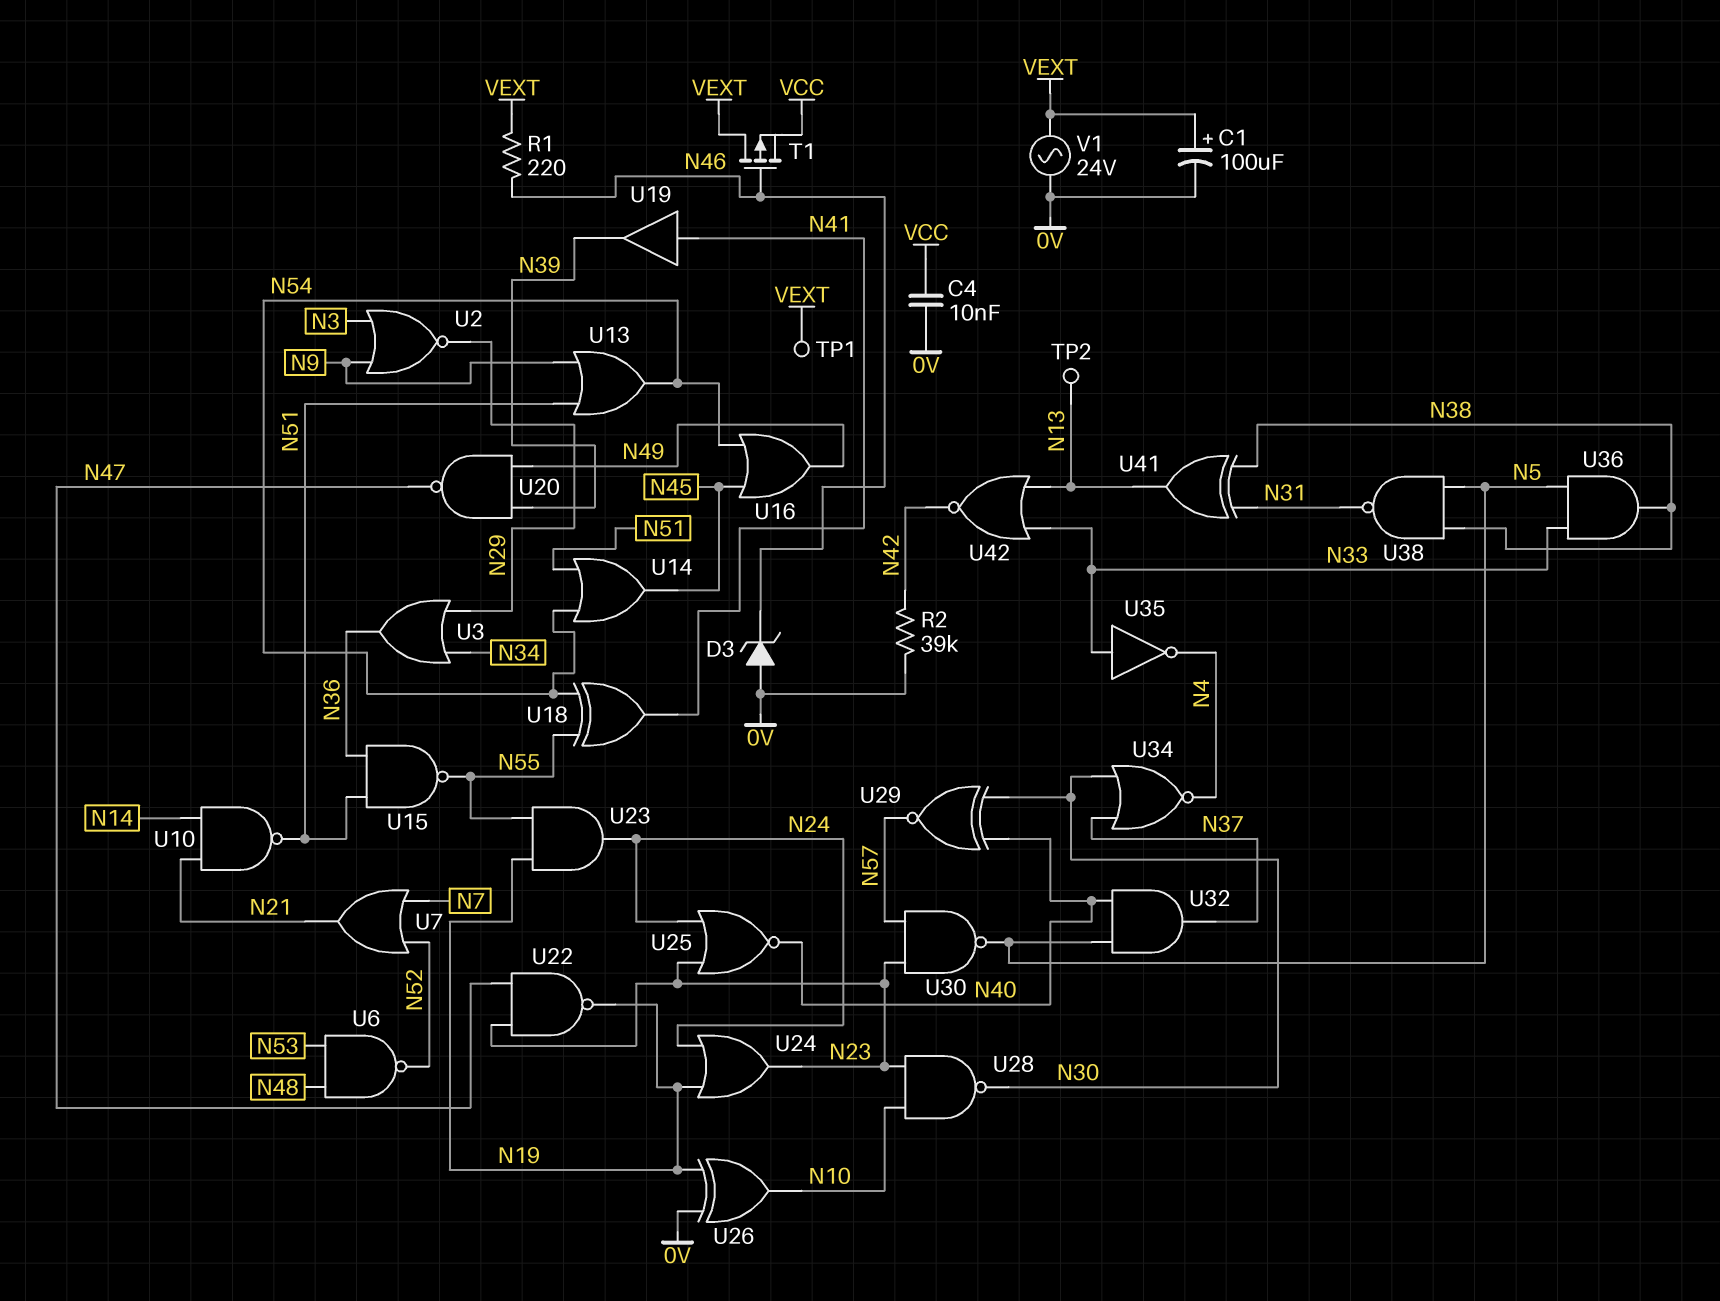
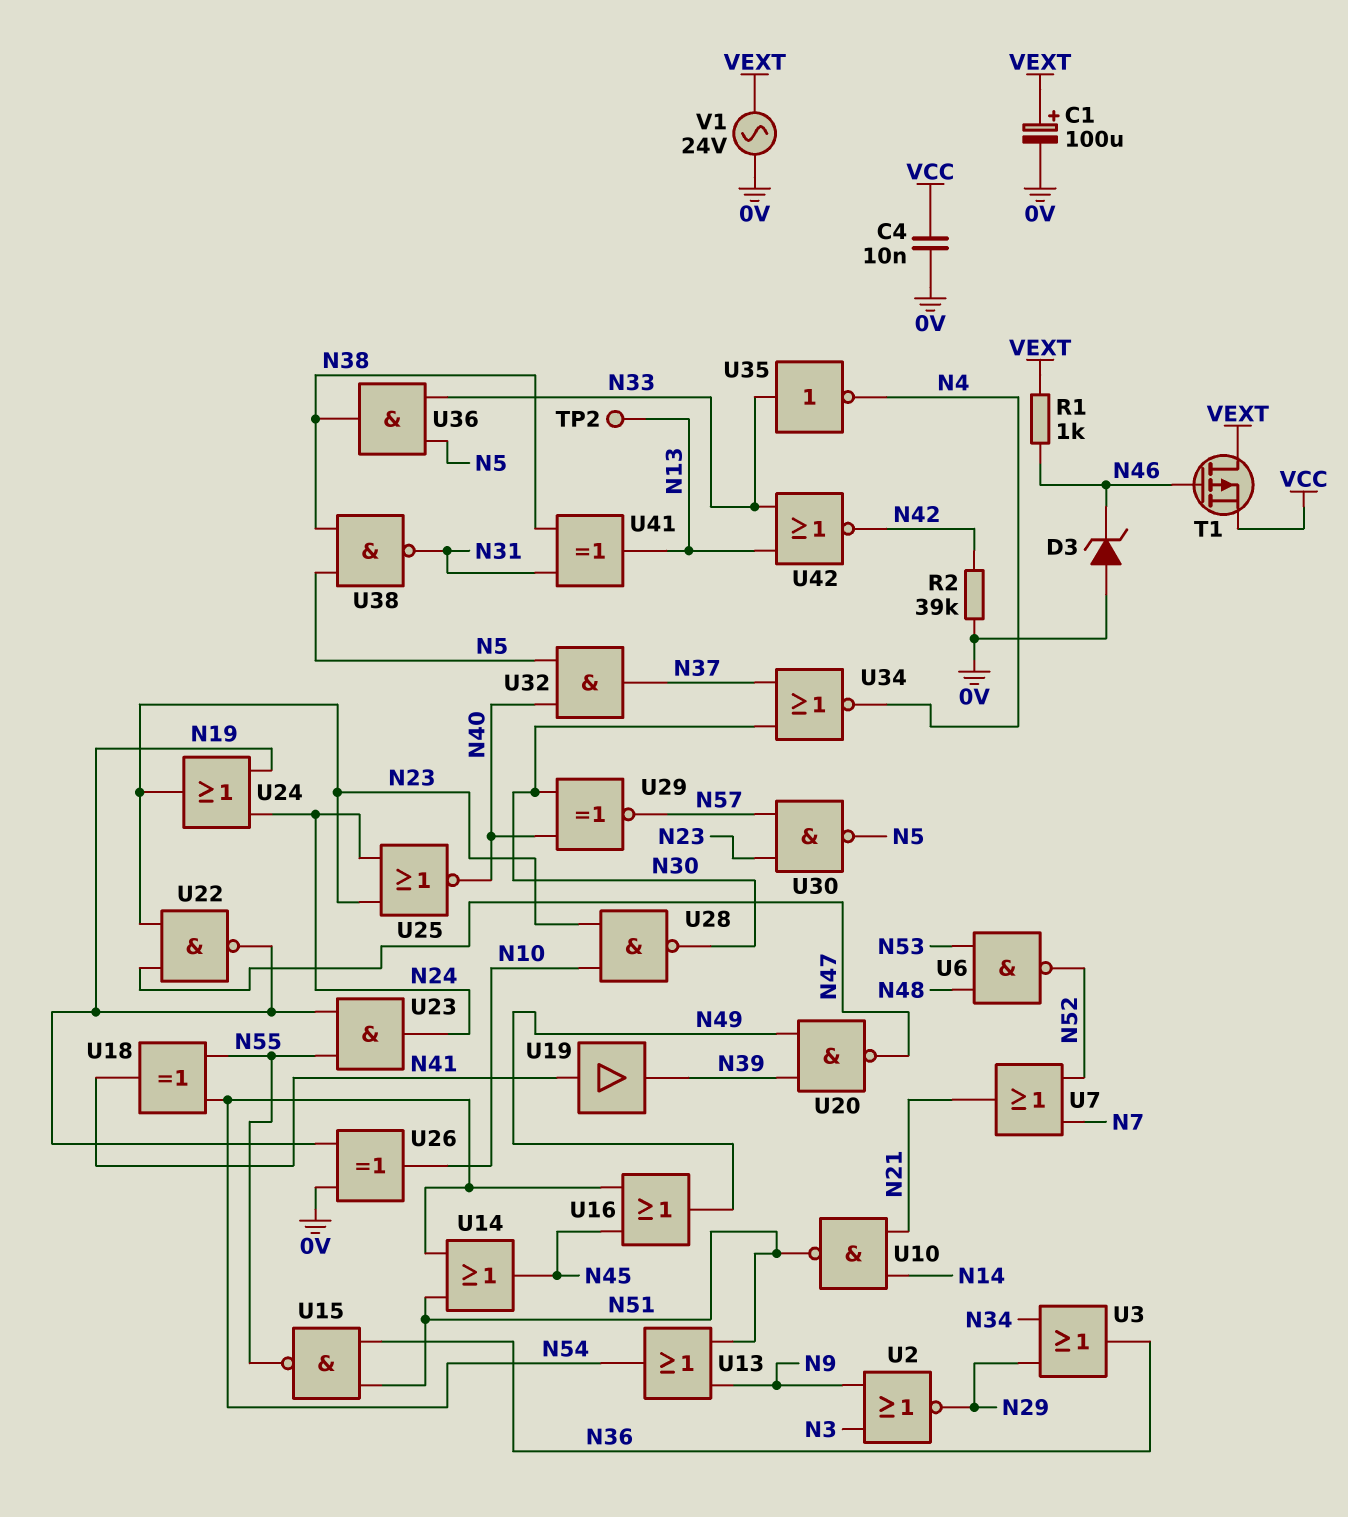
R1: 220 (N46, VEXT) -> 1k (N46, VEXT)
TP1: test point (VEXT) -> none

